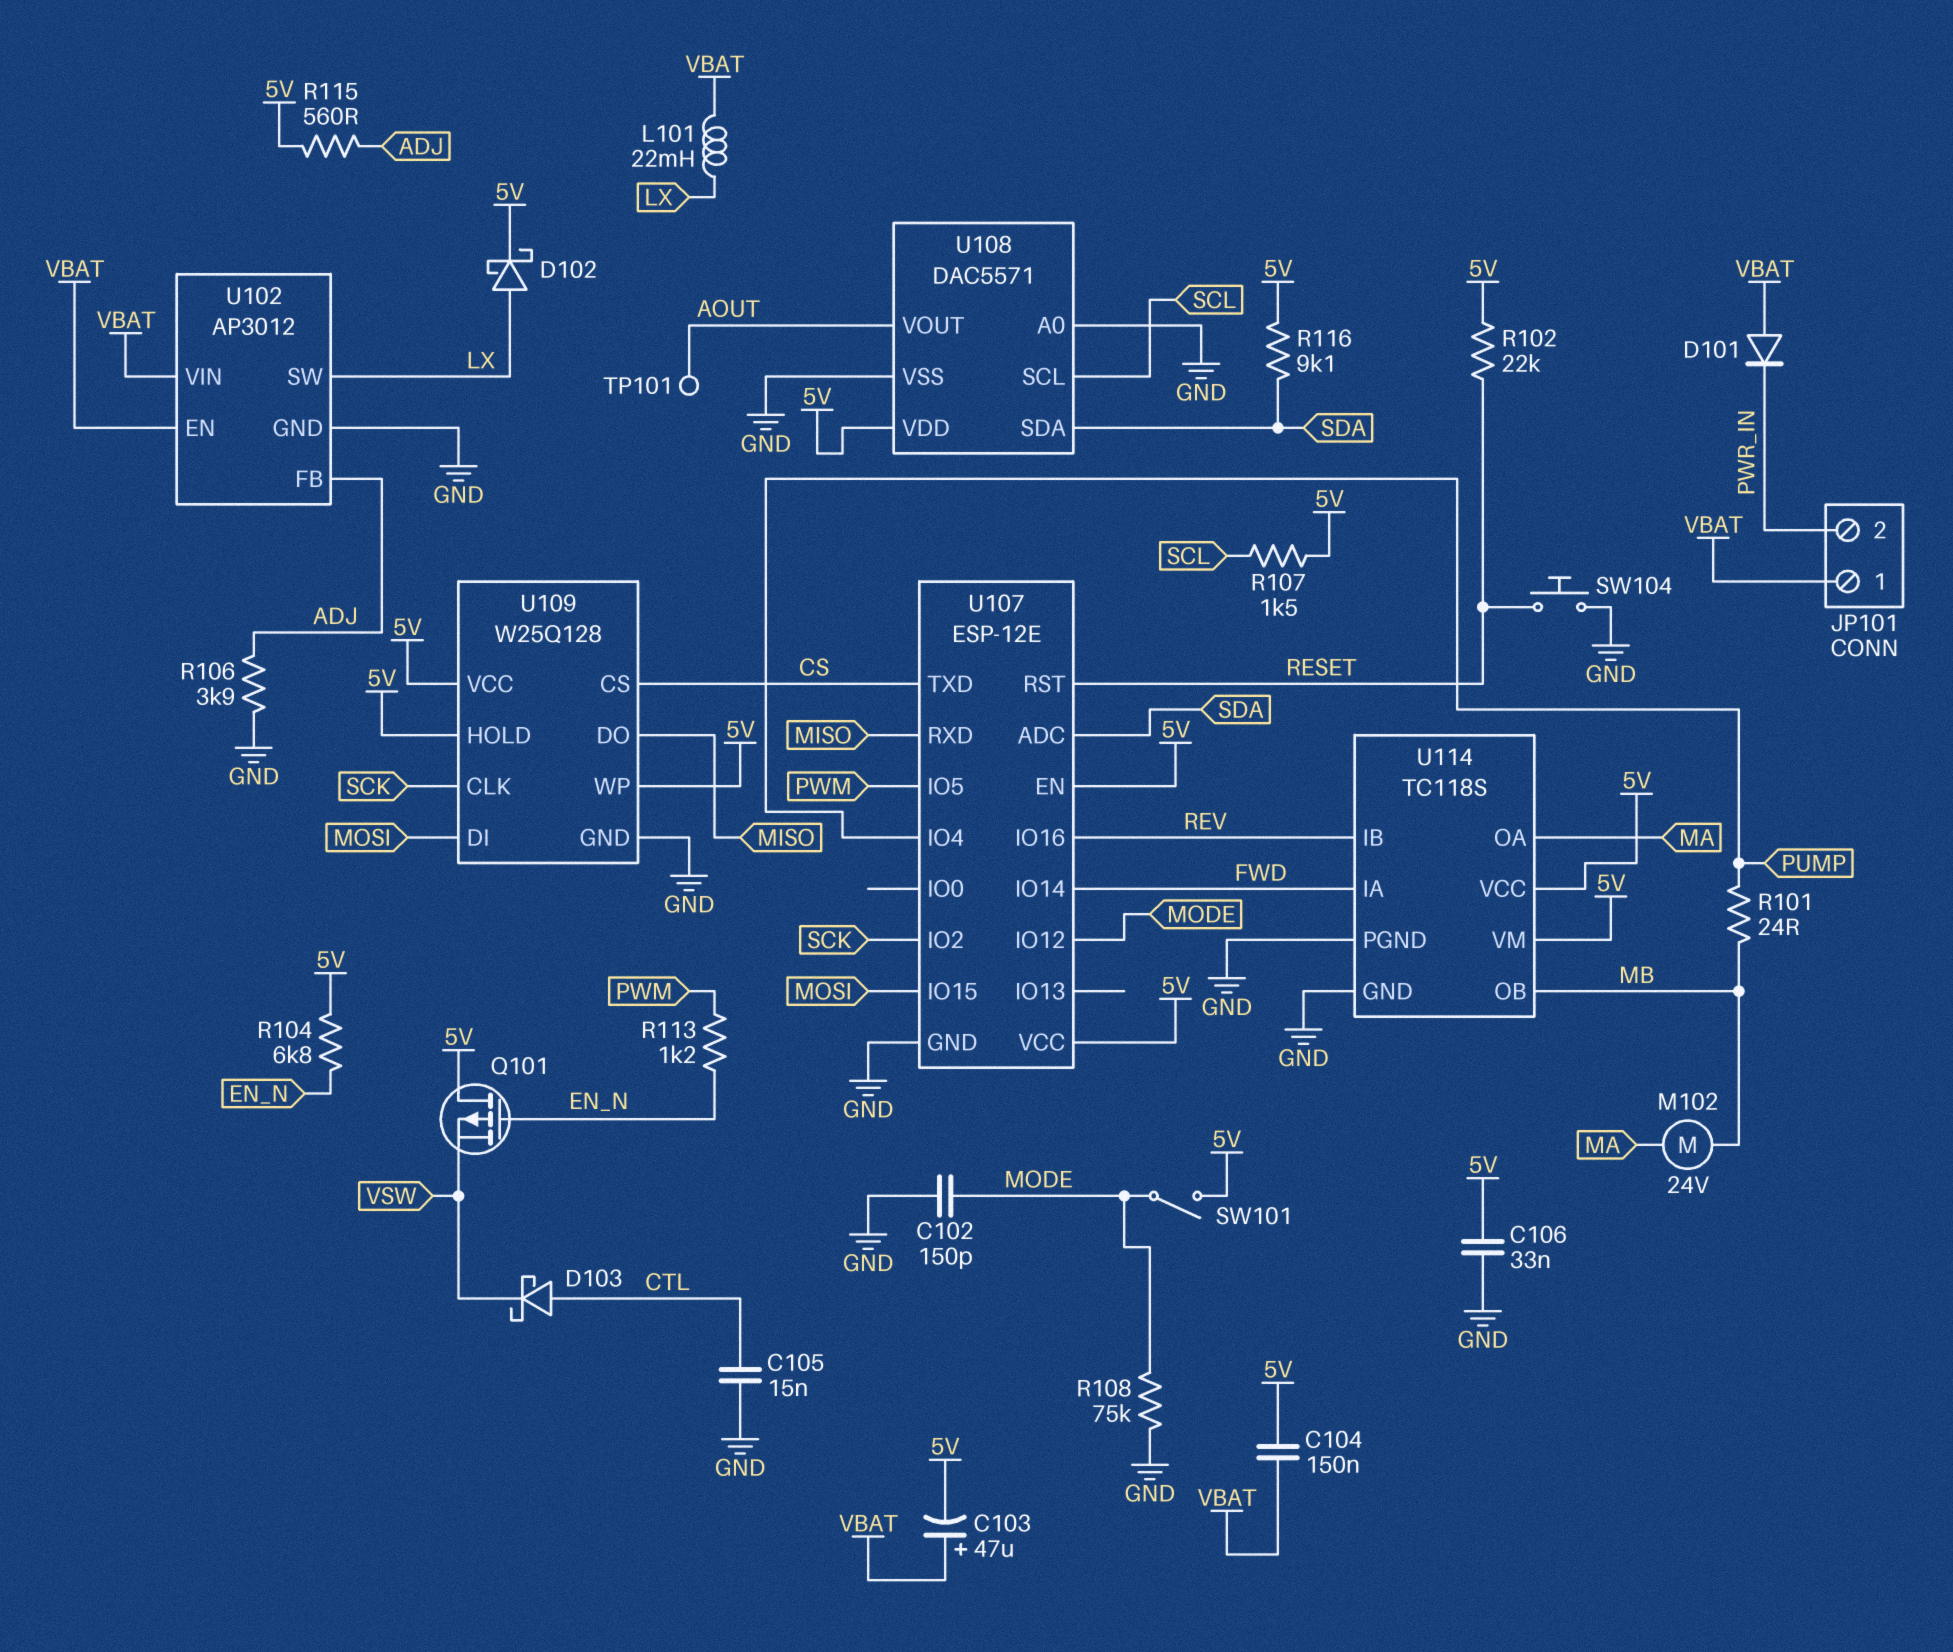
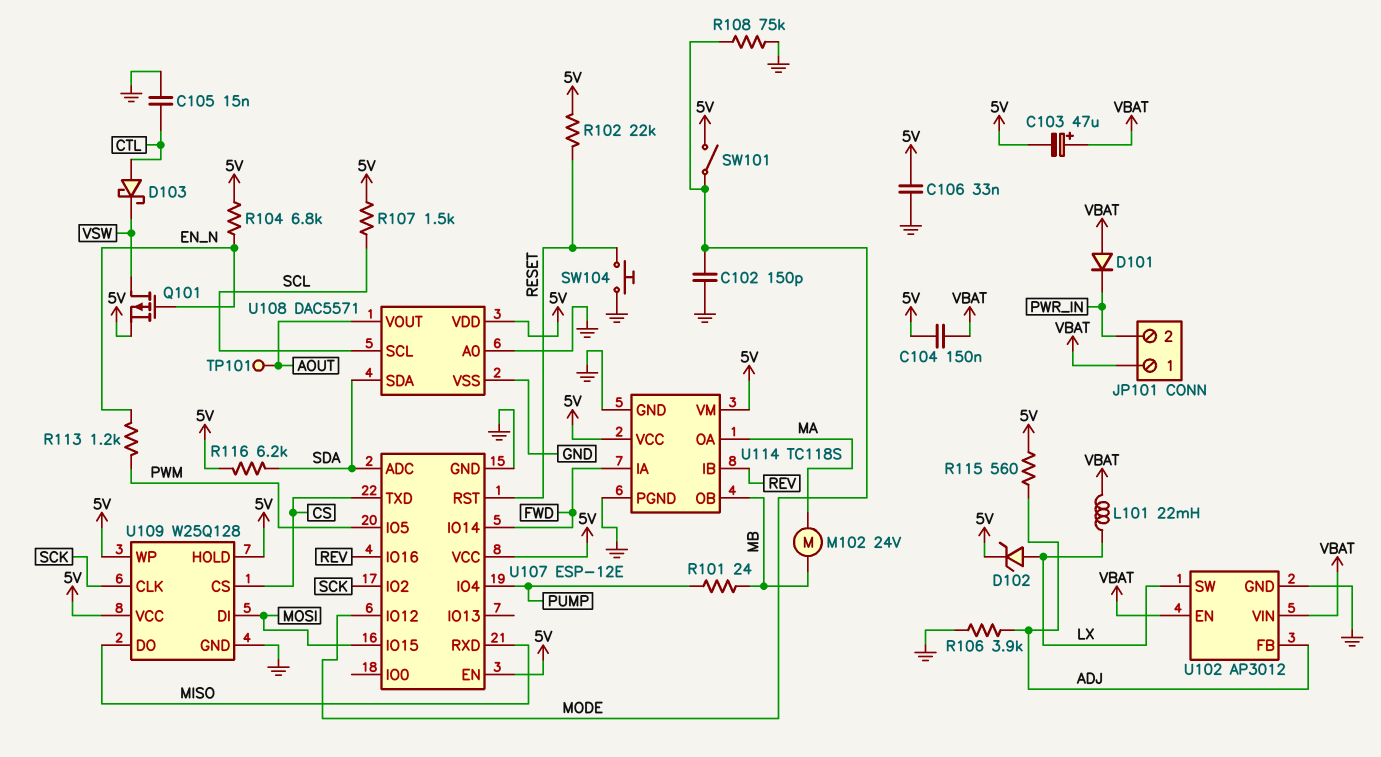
D102: schottky (A LX, K 5V) -> zener (A LX, K 5V)
Q101: PMOS (G EN_N, D 5V, S VSW) -> PMOS (G EN_N, D VSW, S 5V)
R116: 9.1k (5V, SDA) -> 6.2k (5V, SDA)

